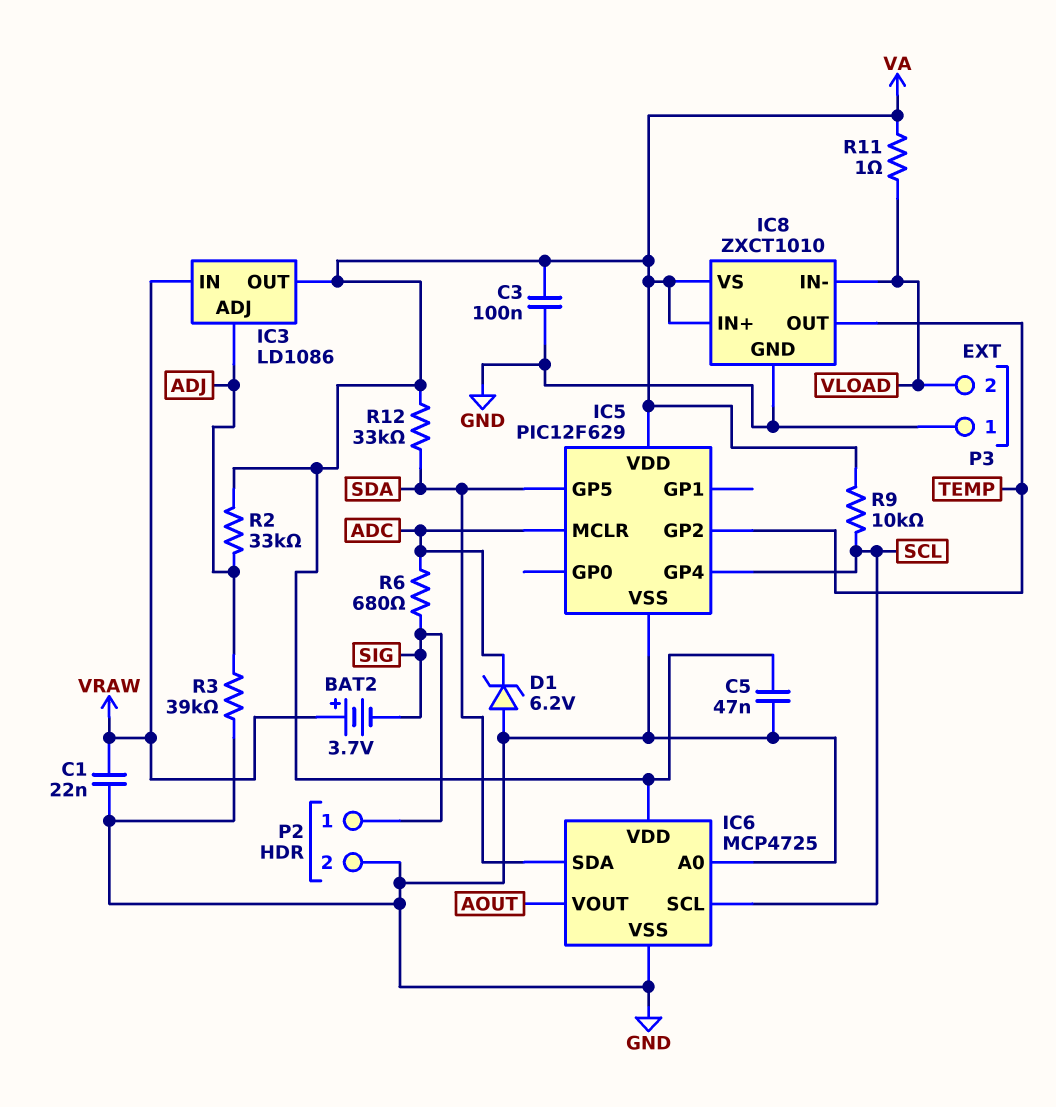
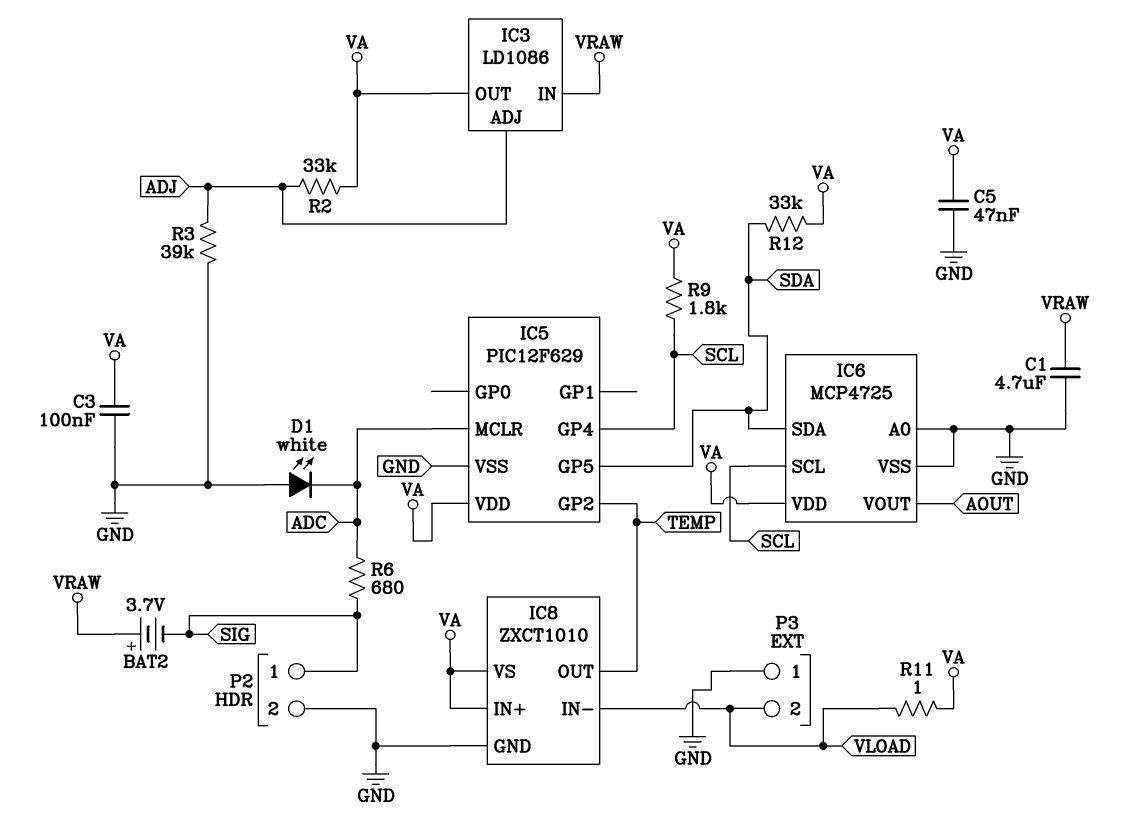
C1: 22nF (GND, VRAW) -> 4.7uF (GND, VRAW)
D1: zener 6.2V (A GND, K ADC) -> LED white (A GND, K ADC)
R9: 10k (SCL, VA) -> 1.8k (SCL, VA)

